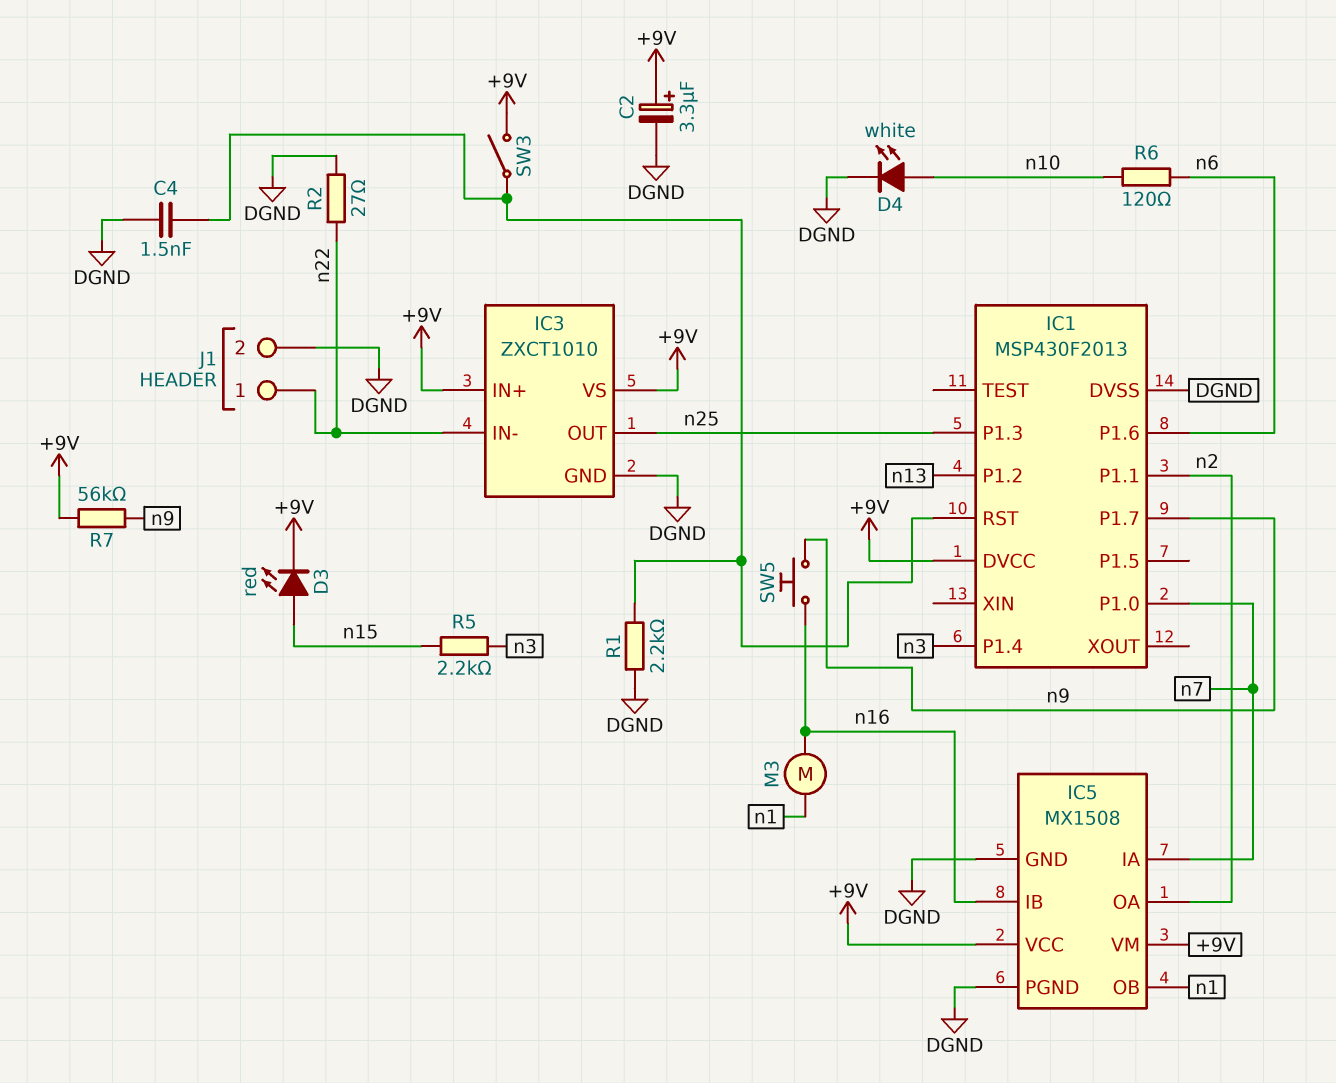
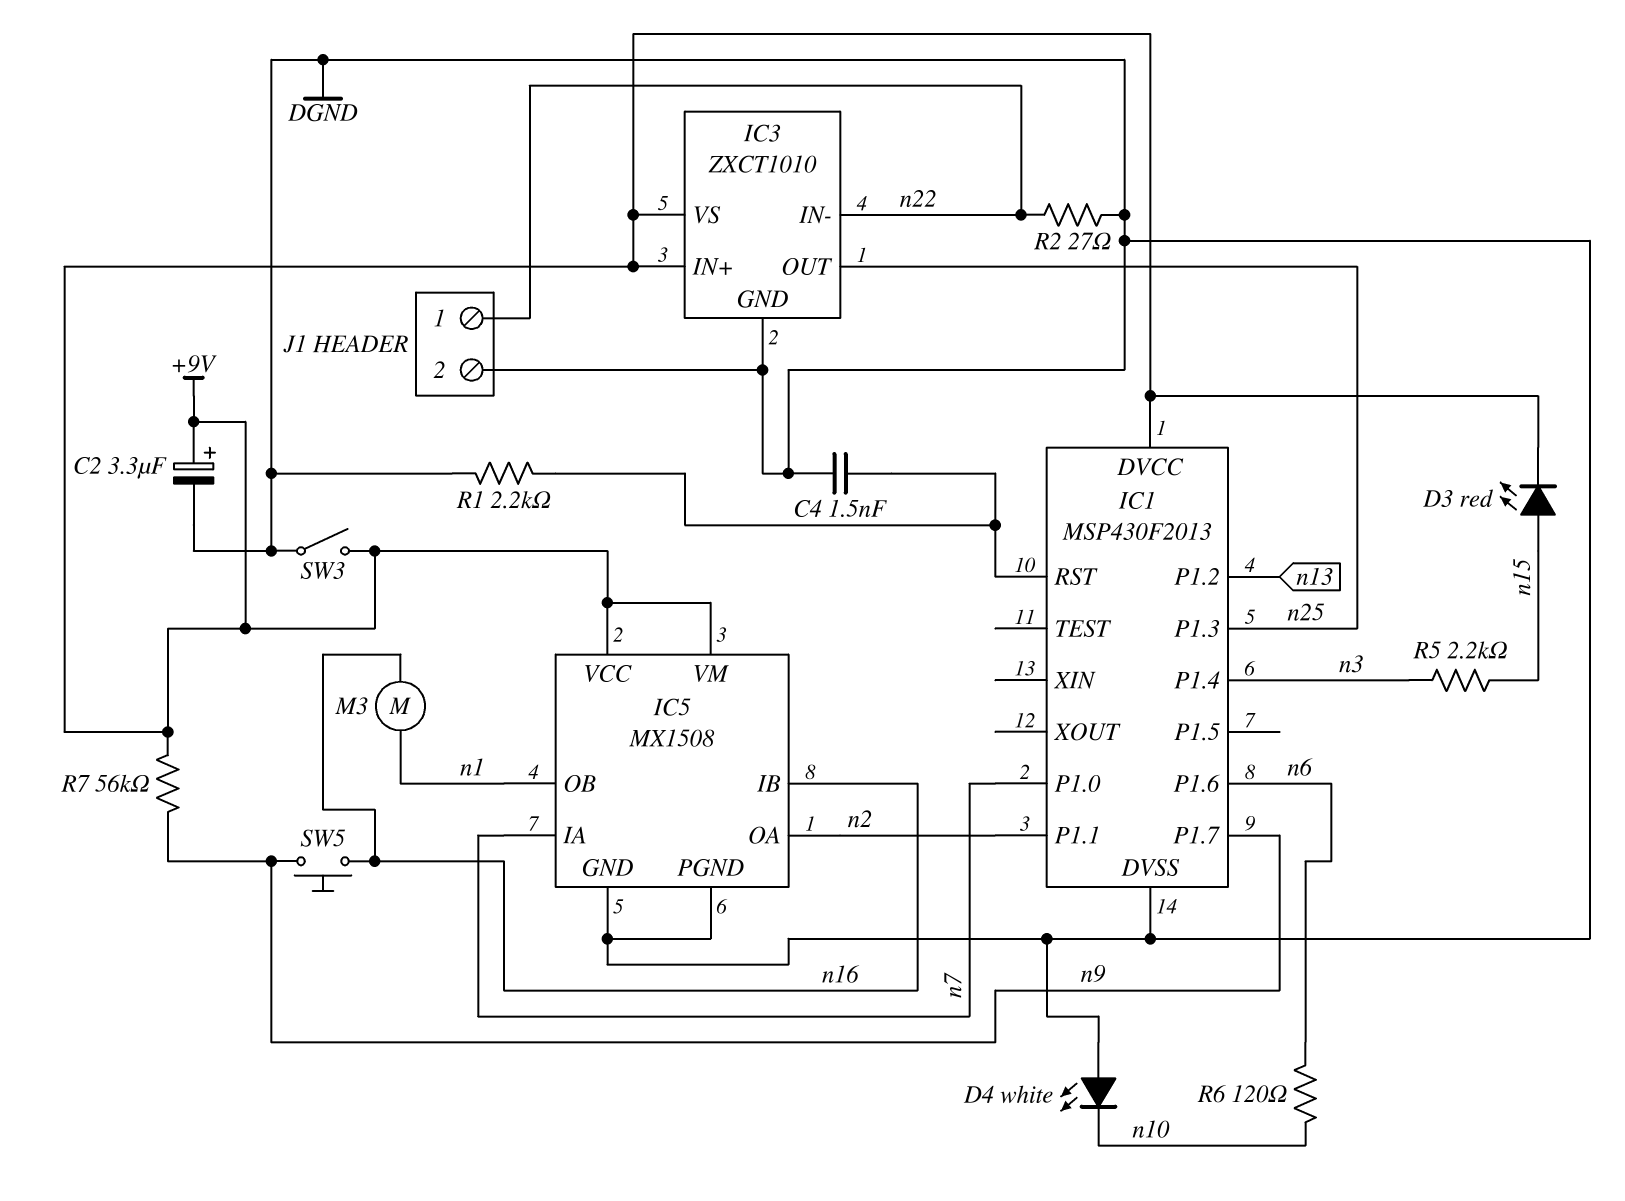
D4: LED white (A n10, K DGND) -> LED white (A DGND, K n10)
SW3: switch (+9V, IC1/RST) -> switch (+9V, DGND)

